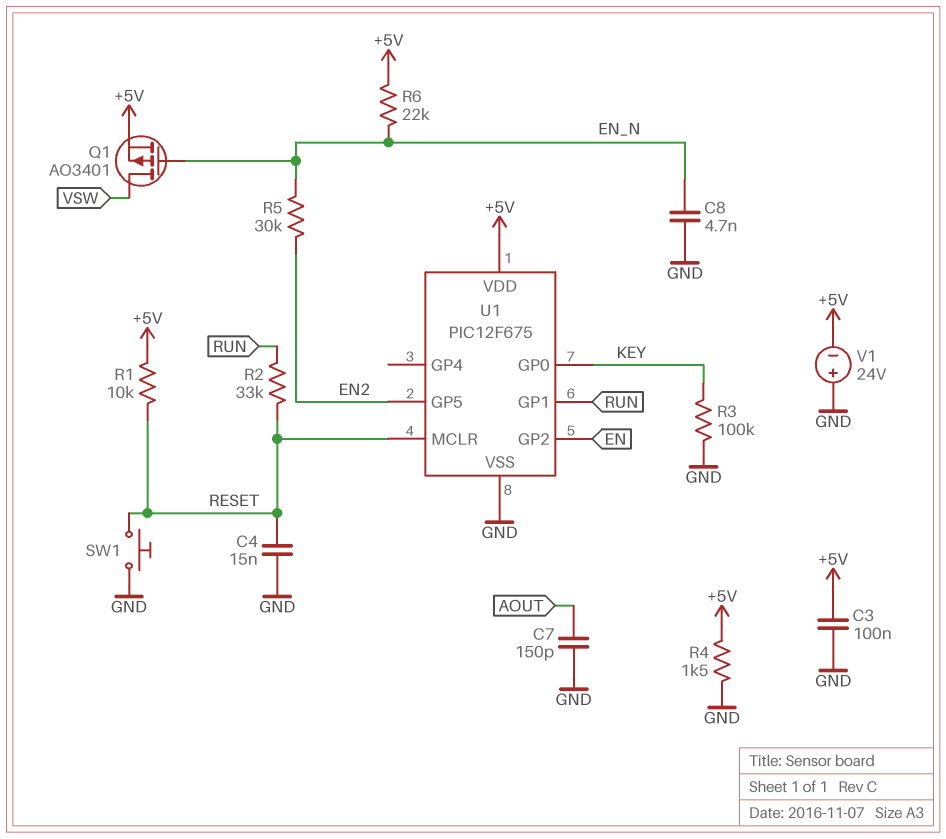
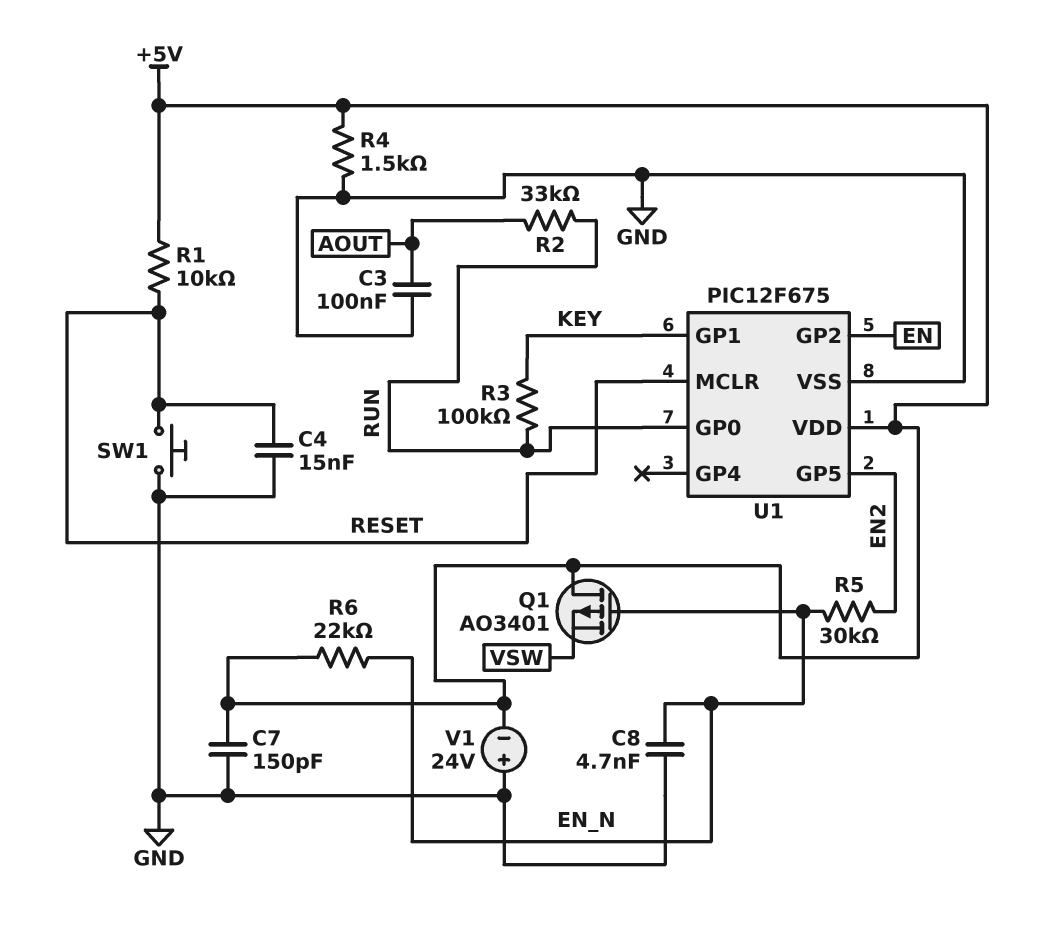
C3: 100nF (+5V, GND) -> 100nF (AOUT, GND)
C7: 150pF (AOUT, GND) -> 150pF (+5V, GND)
Q1: PMOS AO3401 (G EN_N, D VSW, S +5V) -> PMOS AO3401 (G EN_N, D +5V, S VSW)
R2: 33k (RESET, RUN) -> 33k (AOUT, RUN)
R3: 100k (GND, KEY) -> 100k (KEY, RUN)
U1 pin GP0: KEY -> RUN
U1 pin GP1: RUN -> KEY

